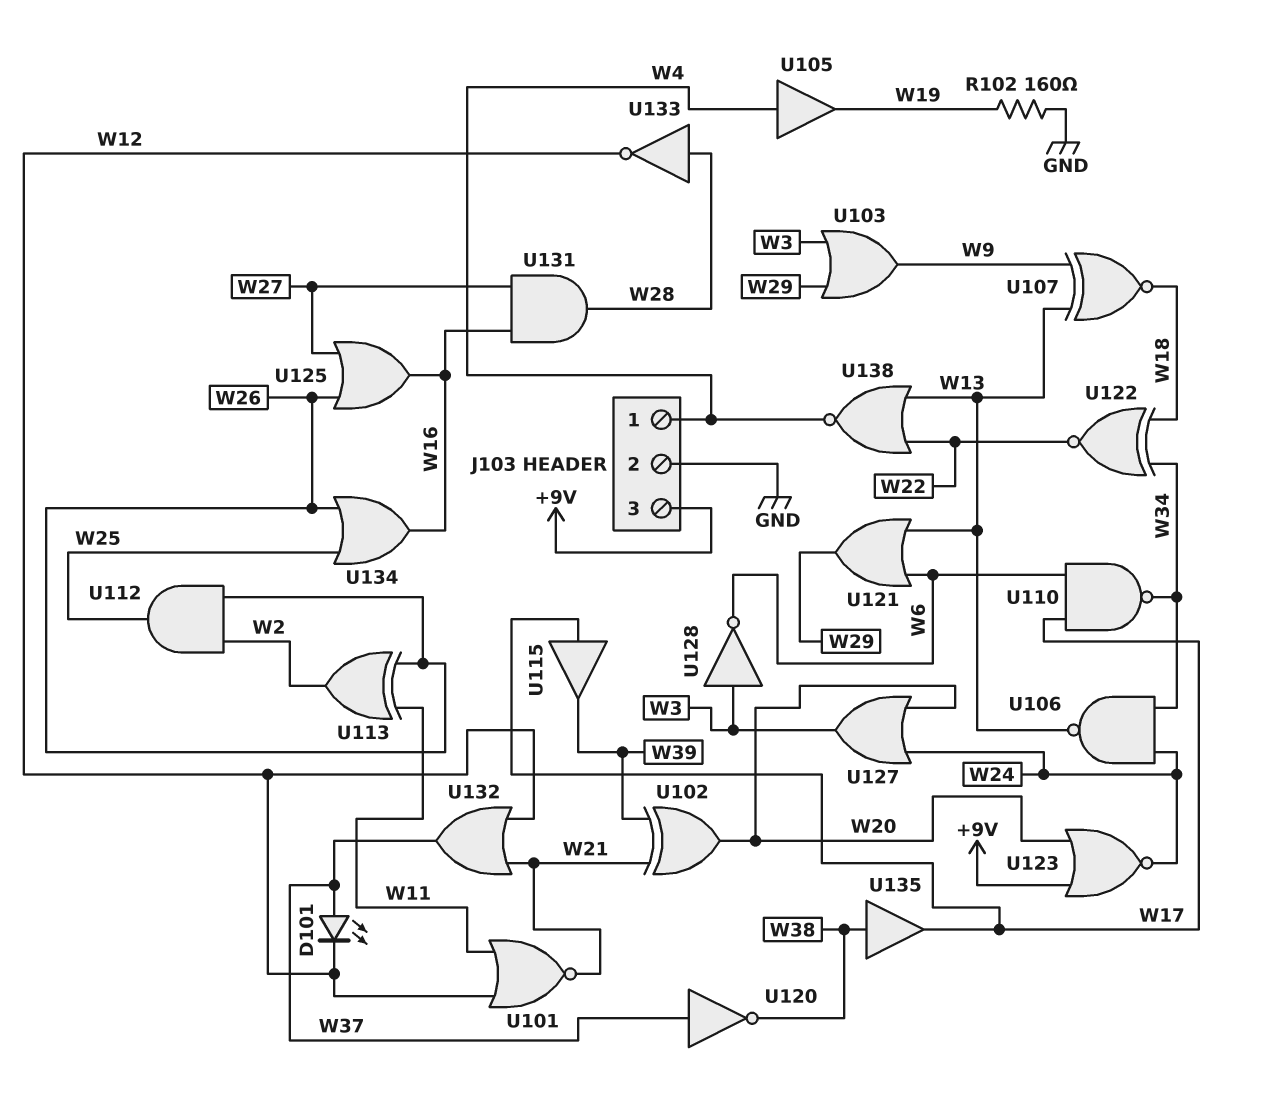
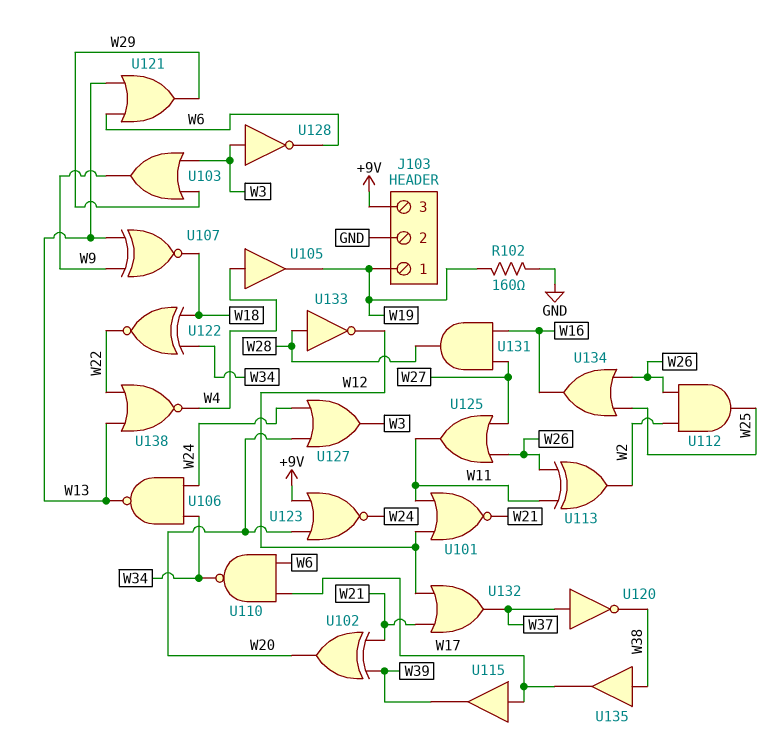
D101: LED (A W37, K W12) -> none
J103 pin 1: W4 -> W19
U125: OR (in W26, in W27, out W16) -> OR (in W26, in W27, out W11)

